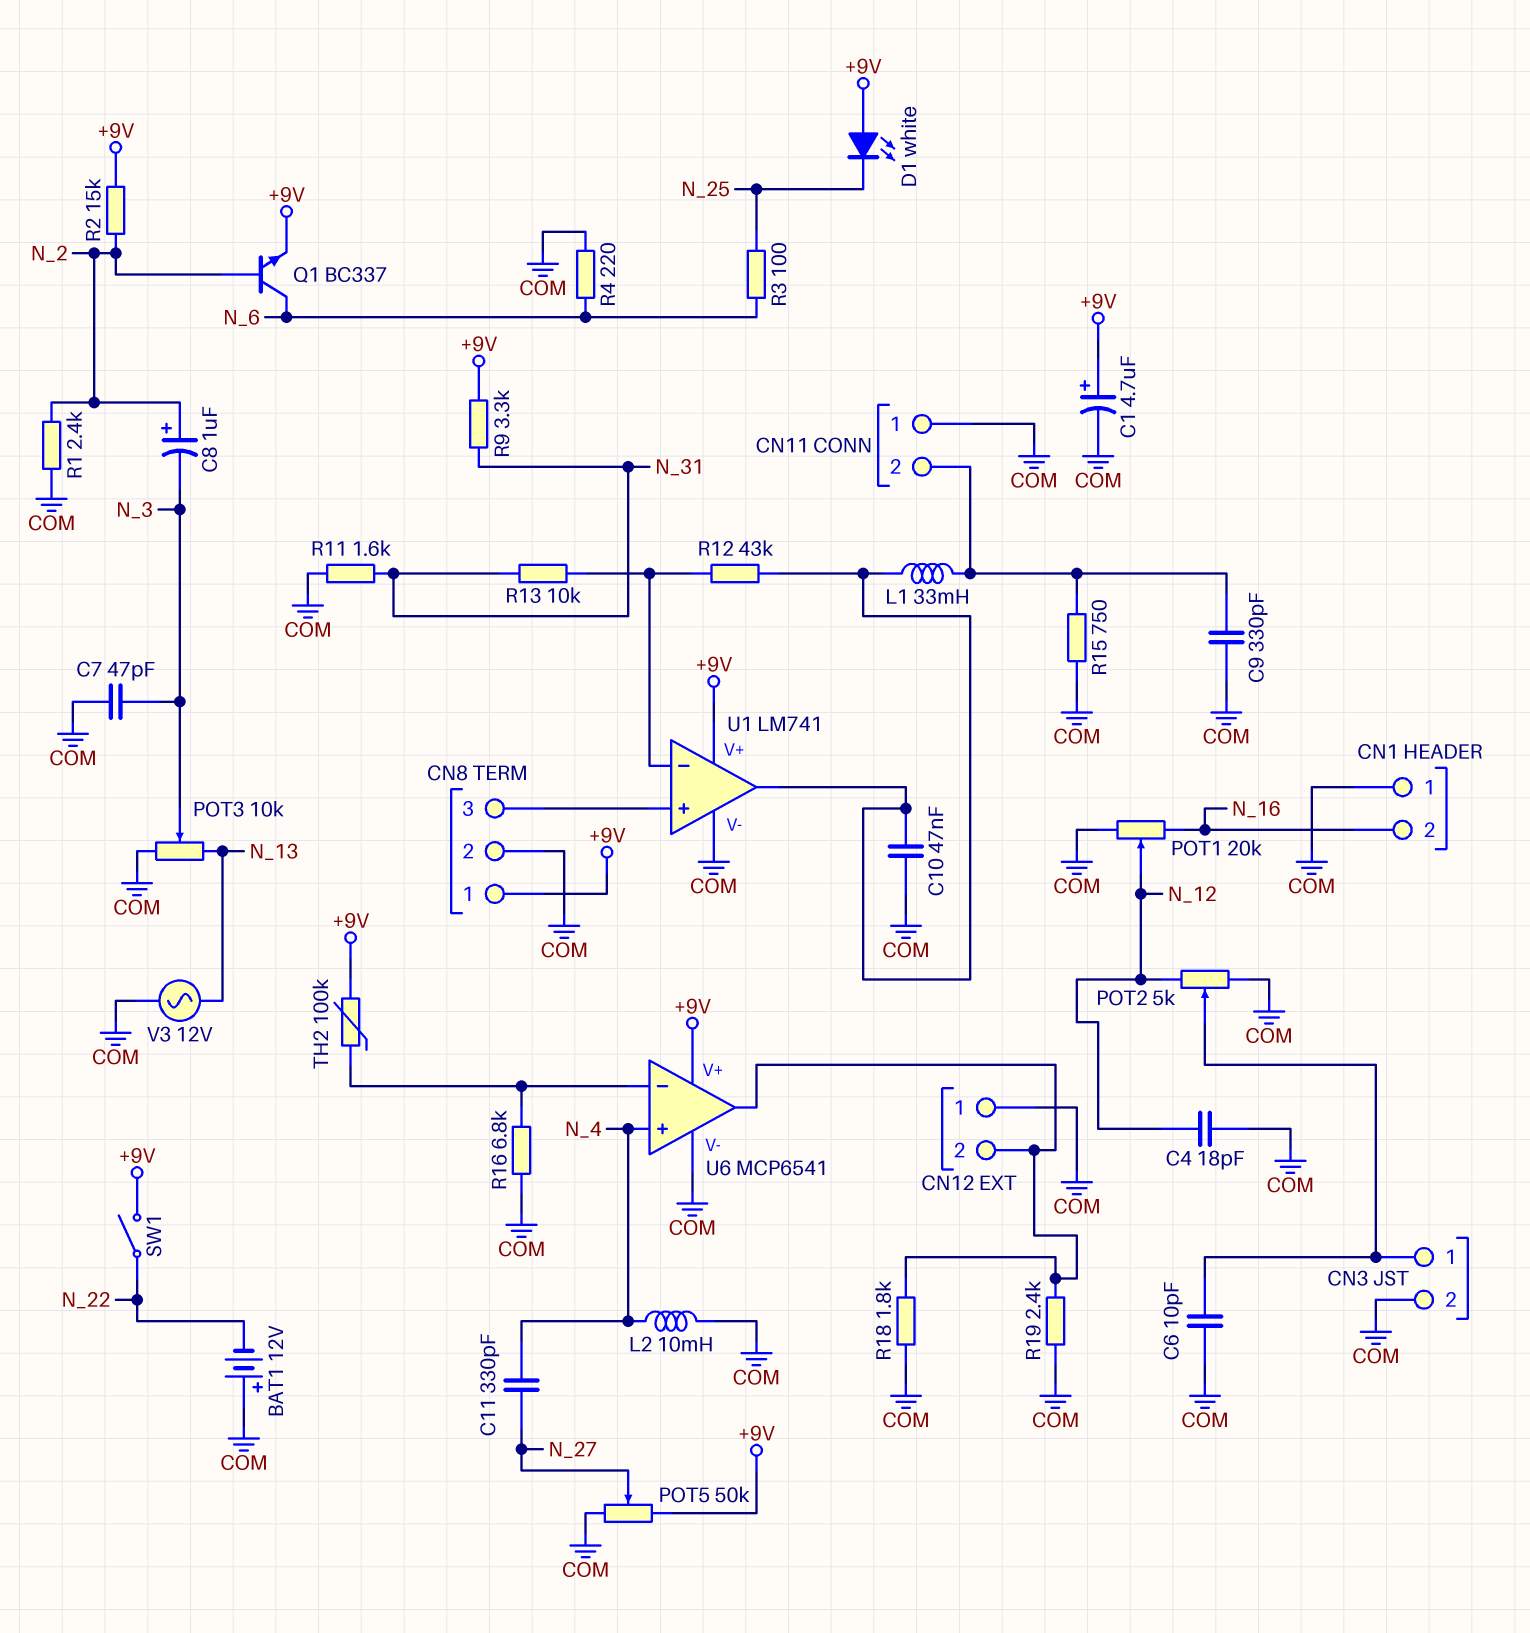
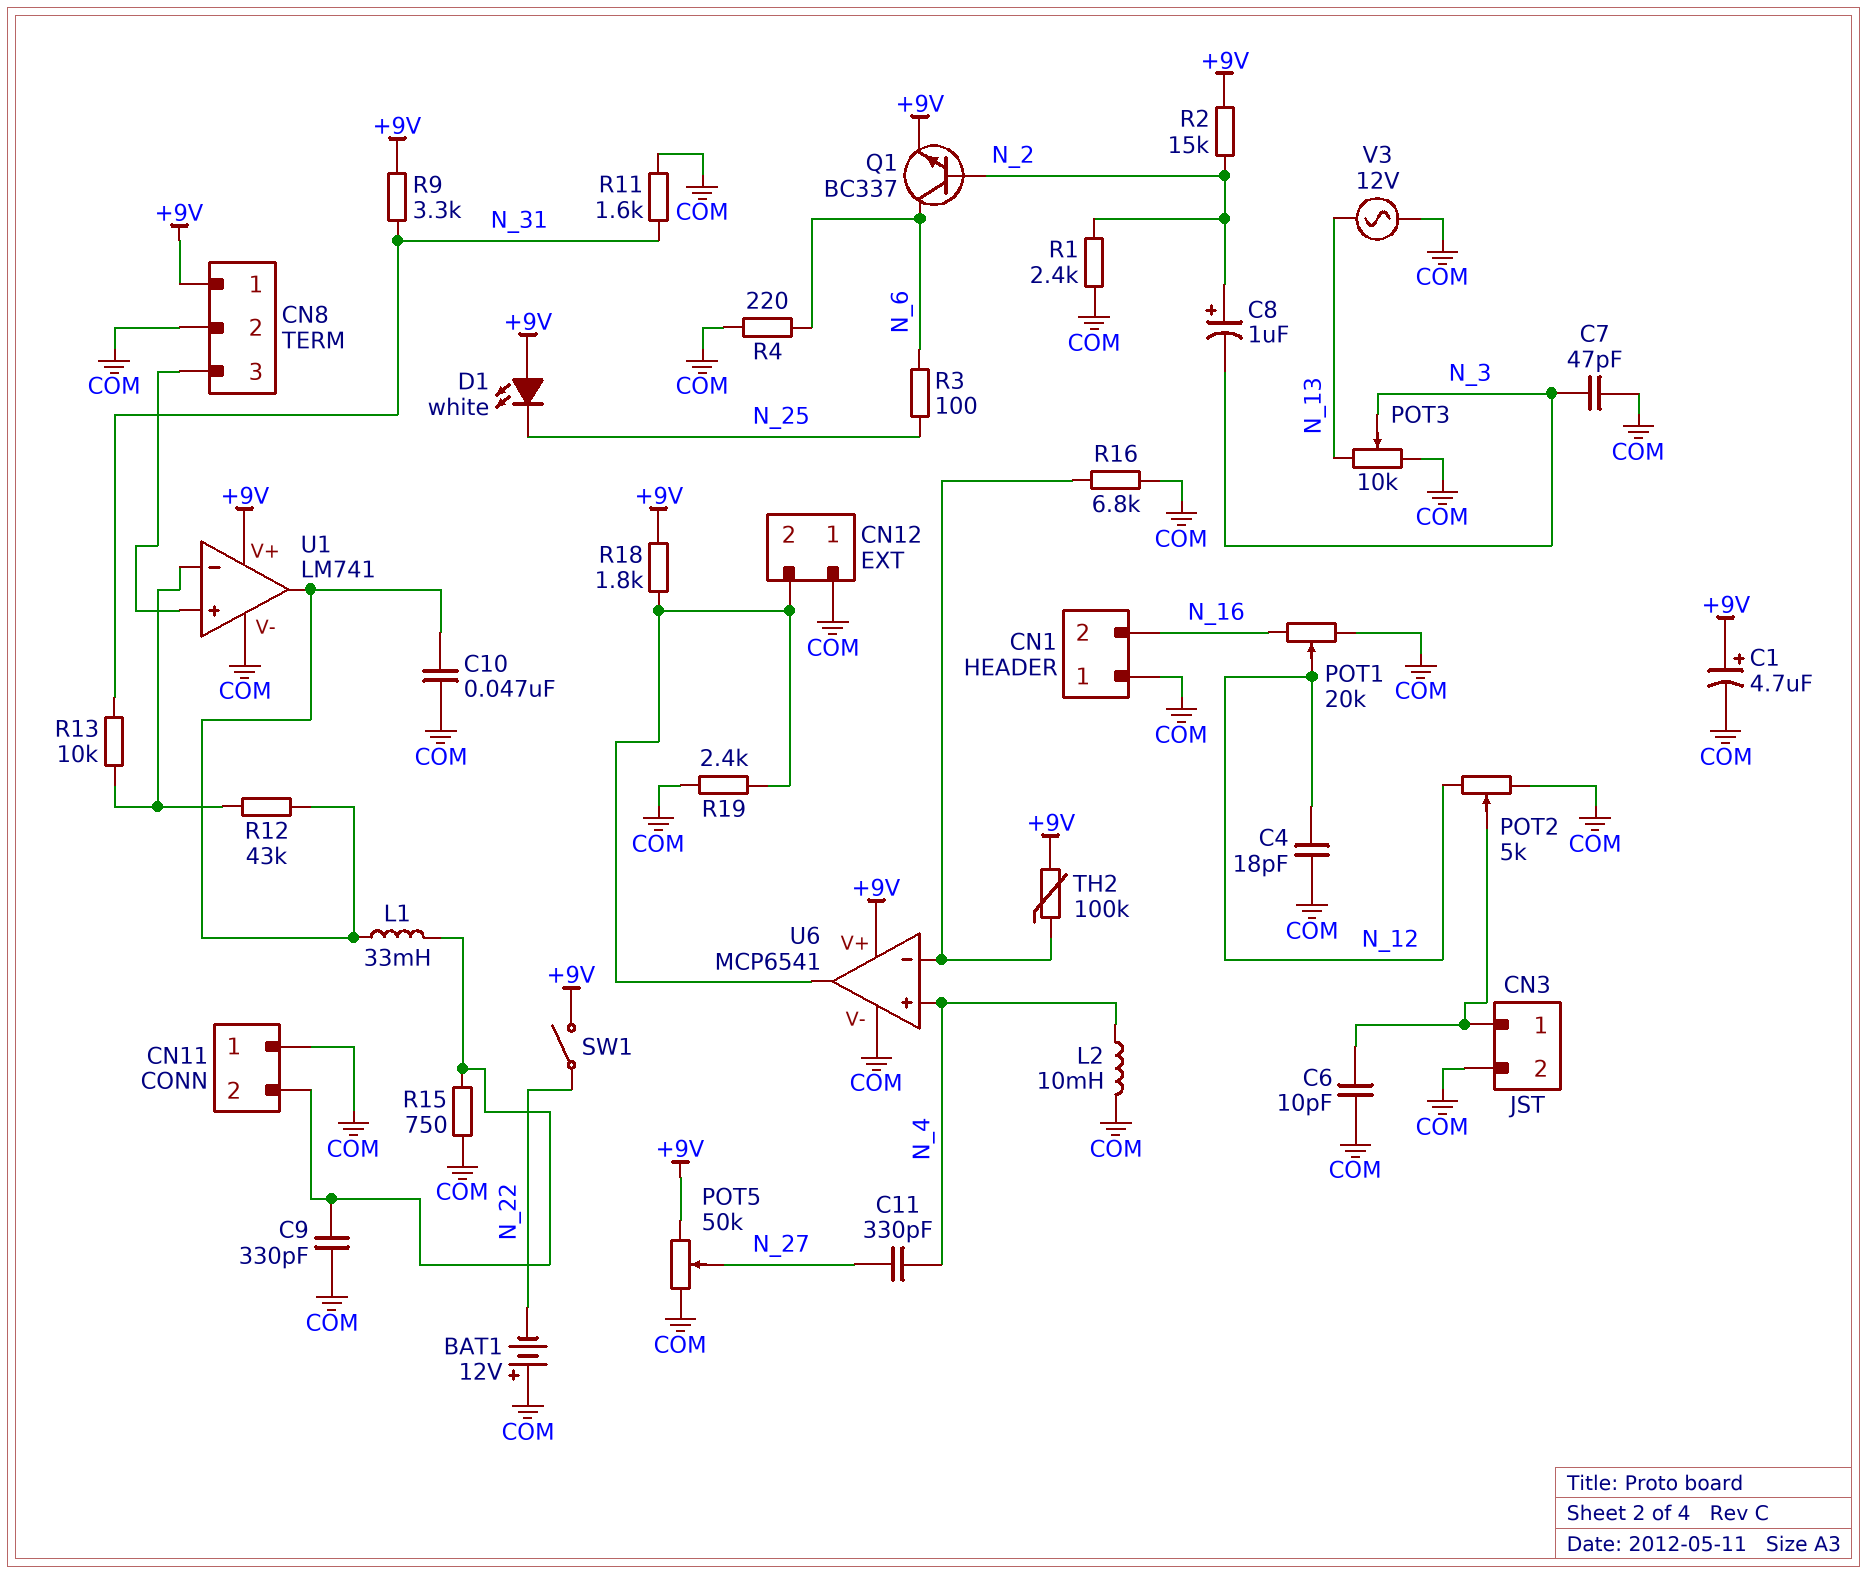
R18: 1.8k (CN12/2, COM) -> 1.8k (+9V, CN12/2)

